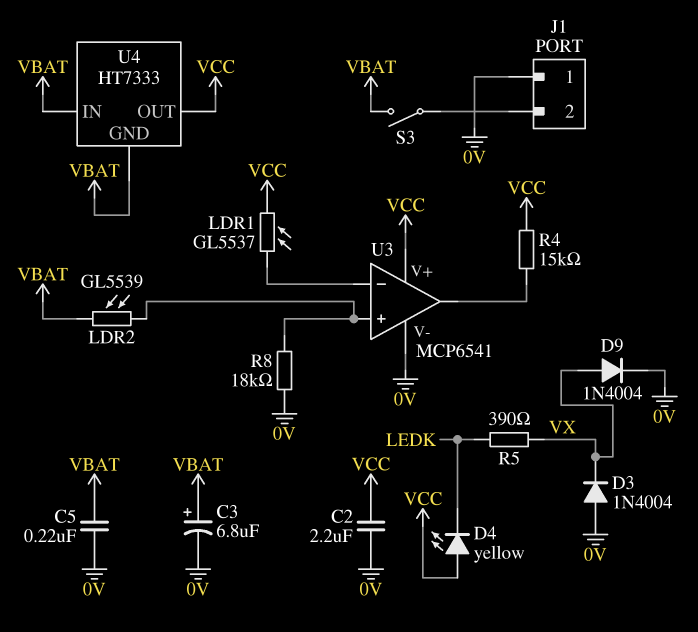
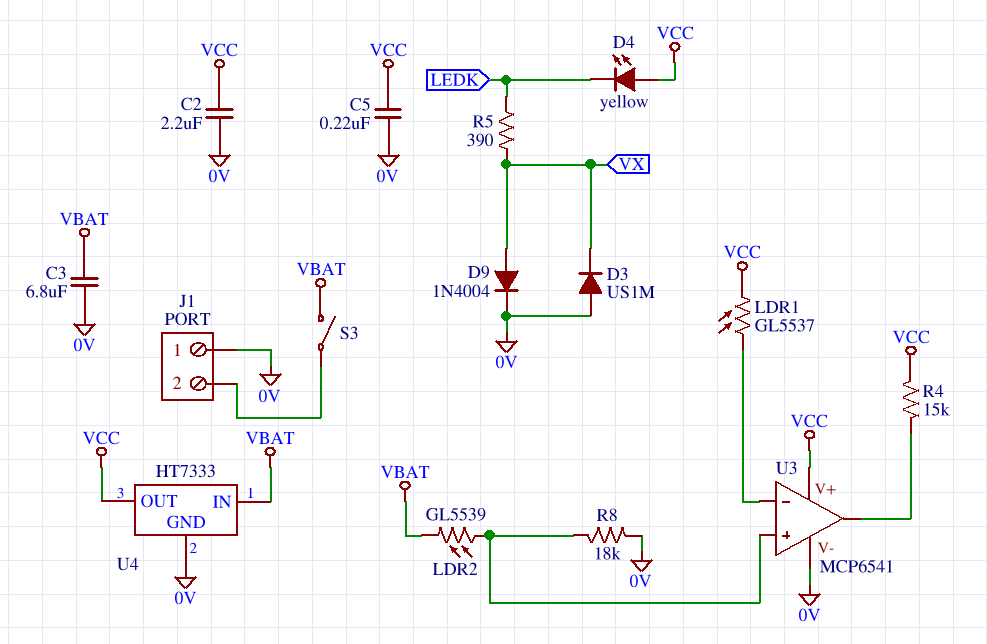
C3: 6.8uF (plus VBAT, minus 0V) -> 6.8uF (0V, VBAT)
C5: 220nF (0V, VBAT) -> 220nF (0V, VCC)
D3: diode 1N4004 (A 0V, K VX) -> diode US1M (A 0V, K VX)
U4 pin GND: VBAT -> 0V

